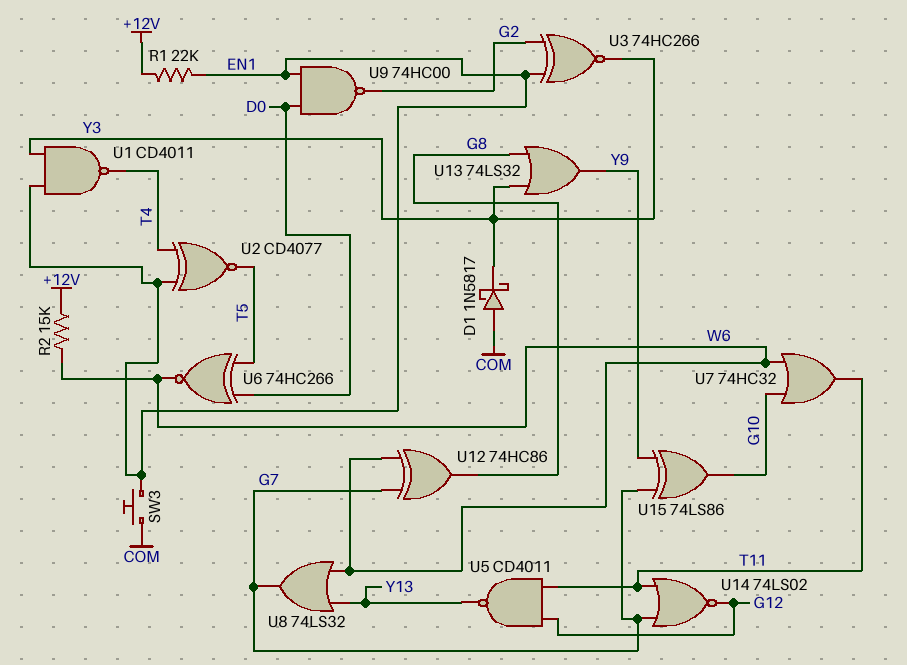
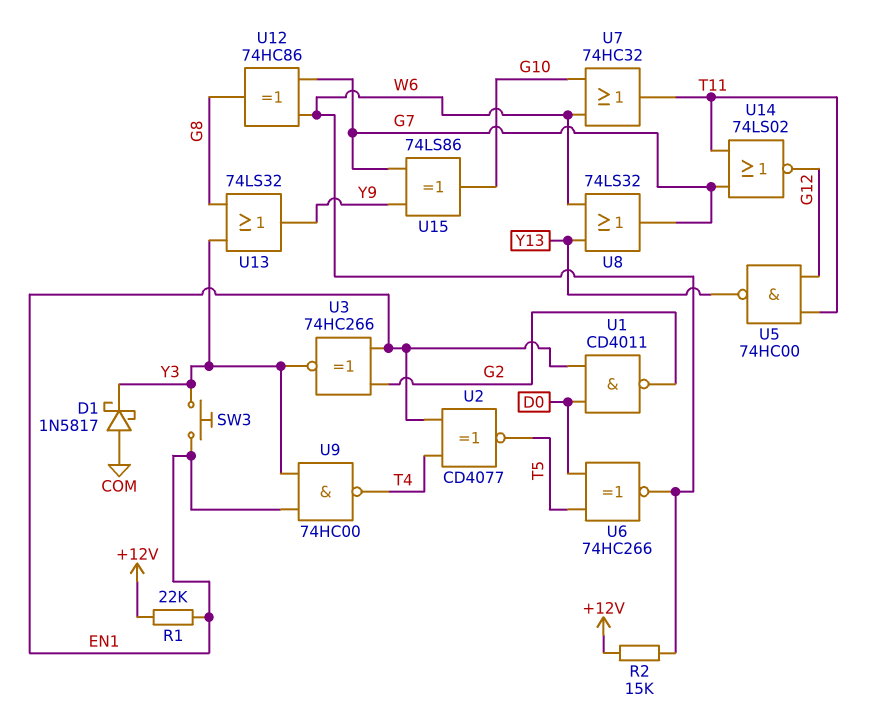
SW3: button (COM, EN1) -> button (EN1, Y3)
U1: NAND CD4011 (in EN1, in Y3, out T4) -> NAND CD4011 (in D0, in EN1, out G2)
U5: NAND CD4011 (in G12, in T11, out Y13) -> NAND 74HC00 (in G12, in T11, out Y13)
U9: NAND 74HC00 (in D0, in EN1, out G2) -> NAND 74HC00 (in EN1, in Y3, out T4)

